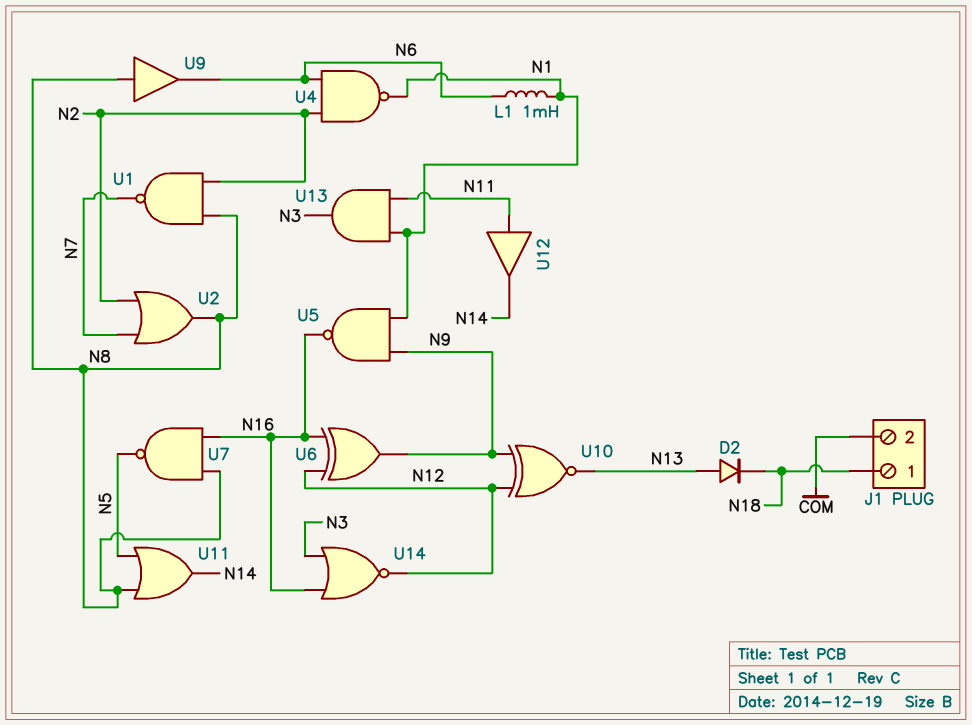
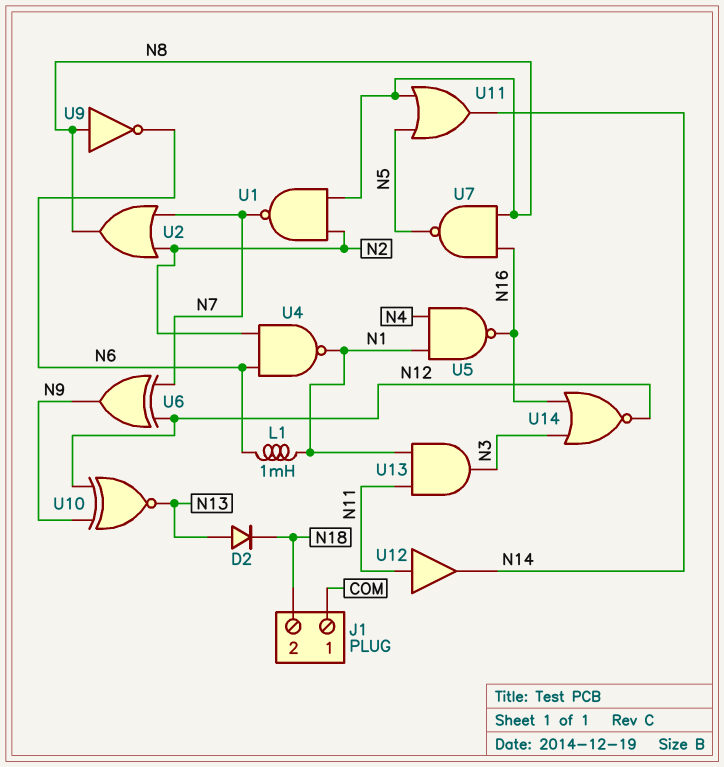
J1 pin 1: N18 -> COM
J1 pin 2: COM -> N18
U5: NAND (in N1, in N9, out N16) -> NAND (in N1, in N4, out N16)
U6: XOR (in N12, in N16, out N9) -> XOR (in N7, in N12, out N9)
U9: buffer (in N8, out N6) -> NOT (in N8, out N6)

